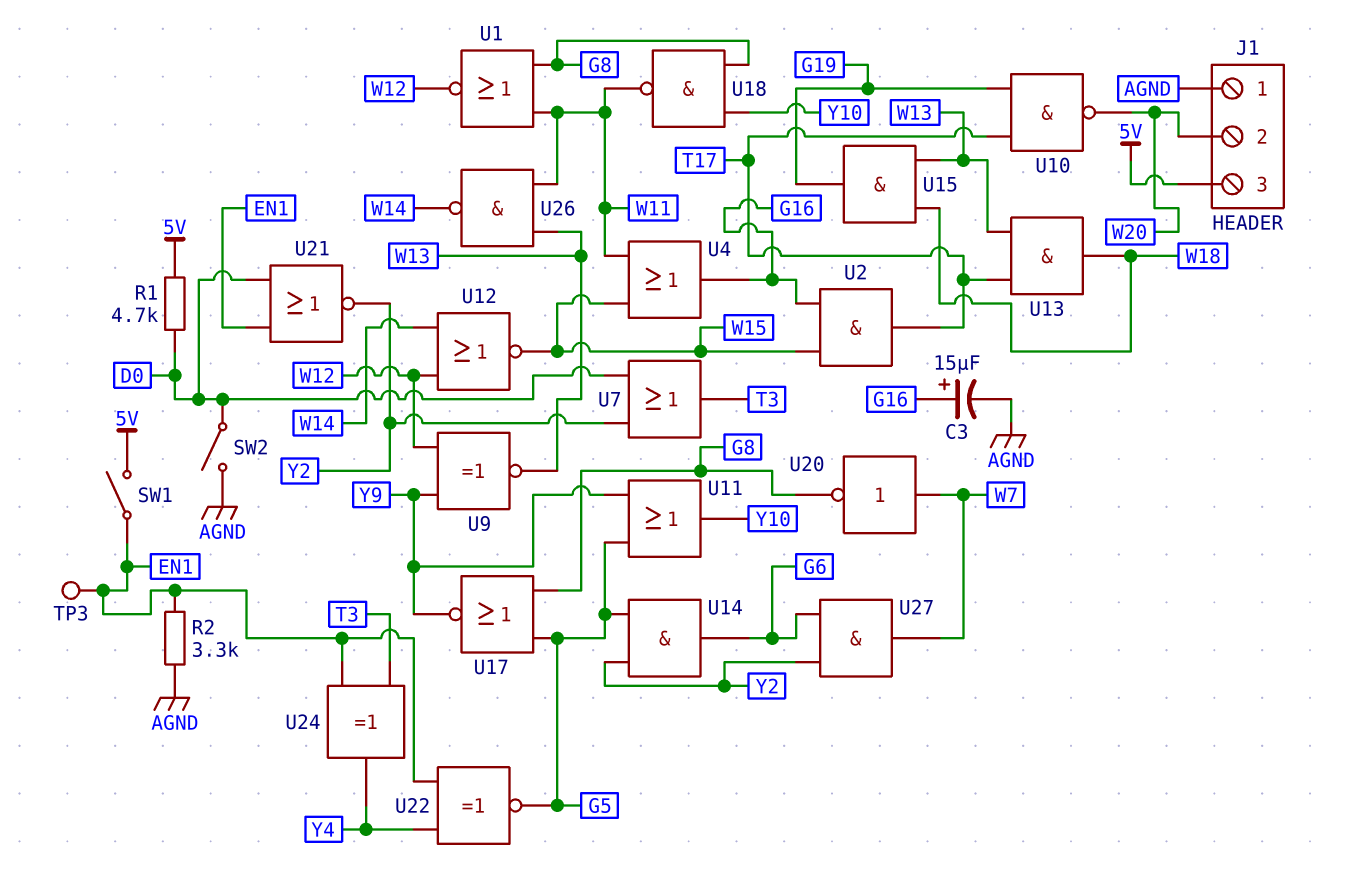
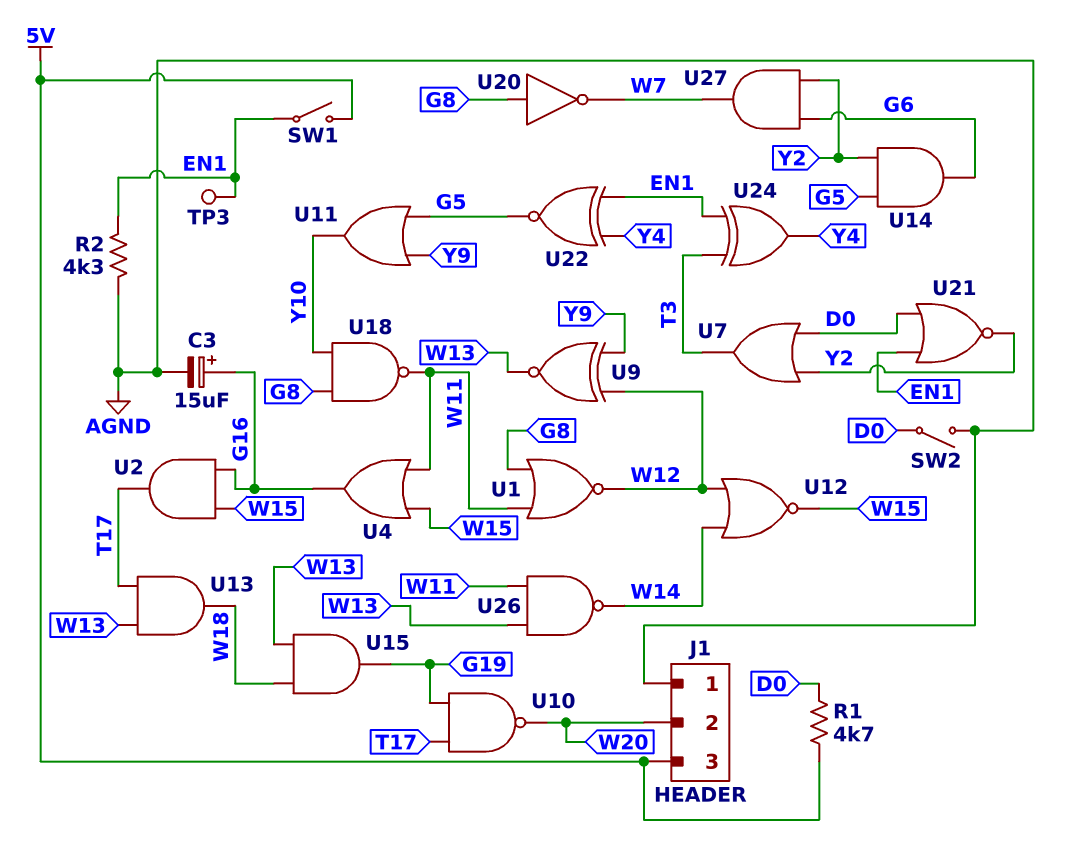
R2: 3.3k (AGND, EN1) -> 4.3k (AGND, EN1)
U17: NOR (in G5, in G8, out Y9) -> none
U20: NOT (in W7, out G8) -> NOT (in G8, out W7)

